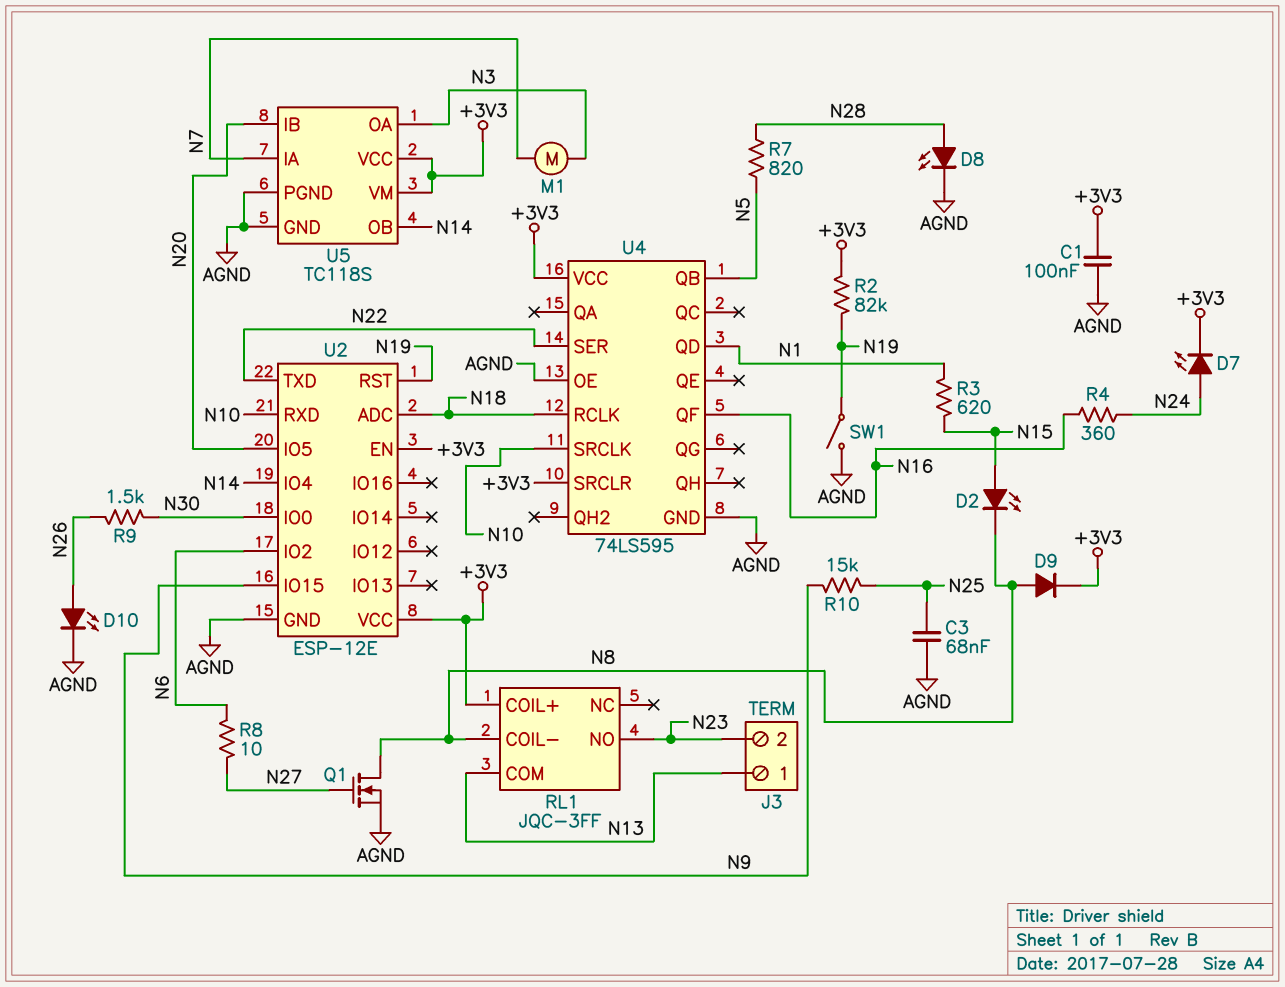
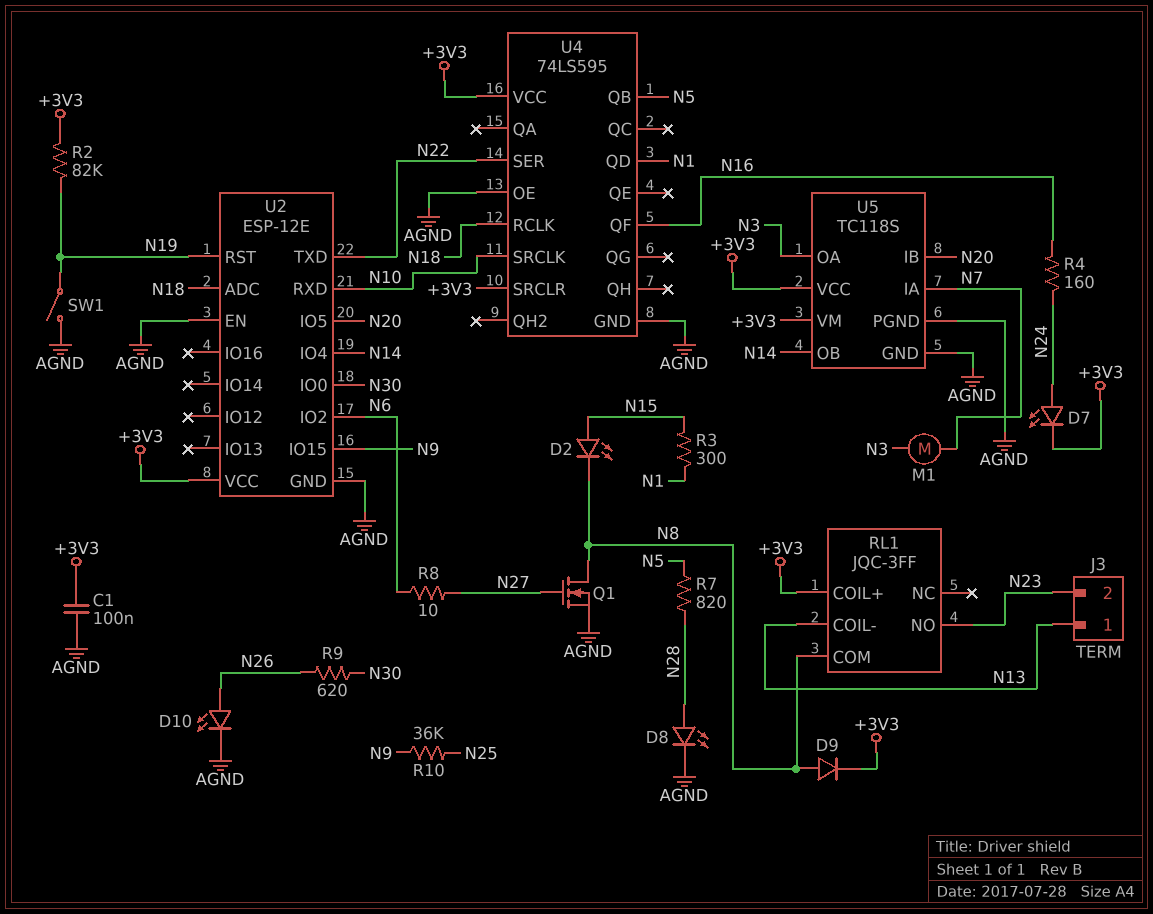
C3: 68nF (AGND, N25) -> none
R3: 620 (N1, N15) -> 300 (N1, N15)
R4: 360 (N16, N24) -> 160 (N16, N24)
R9: 1.5k (N26, N30) -> 620 (N26, N30)
R10: 15k (N9, N25) -> 36k (N9, N25)
RL1 pin COIL-: N8 -> N13
RL1 pin COM: N13 -> N8
U2 pin EN: +3V3 -> AGND

